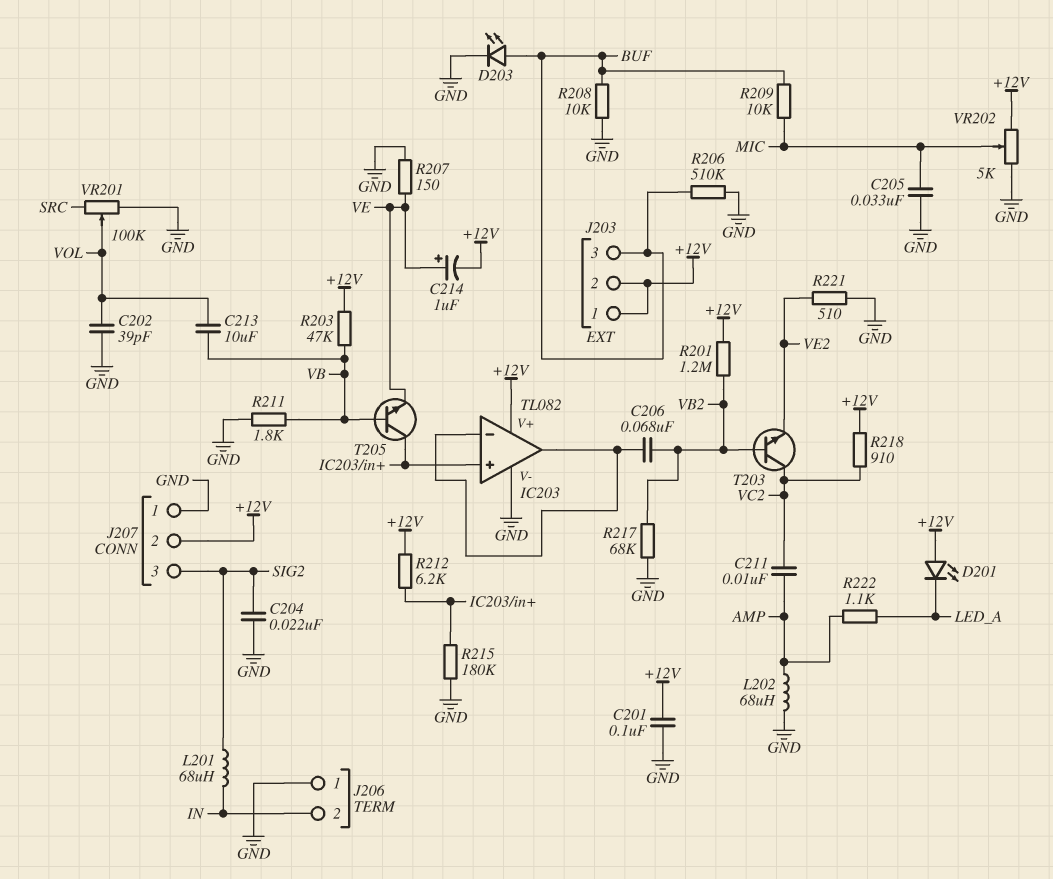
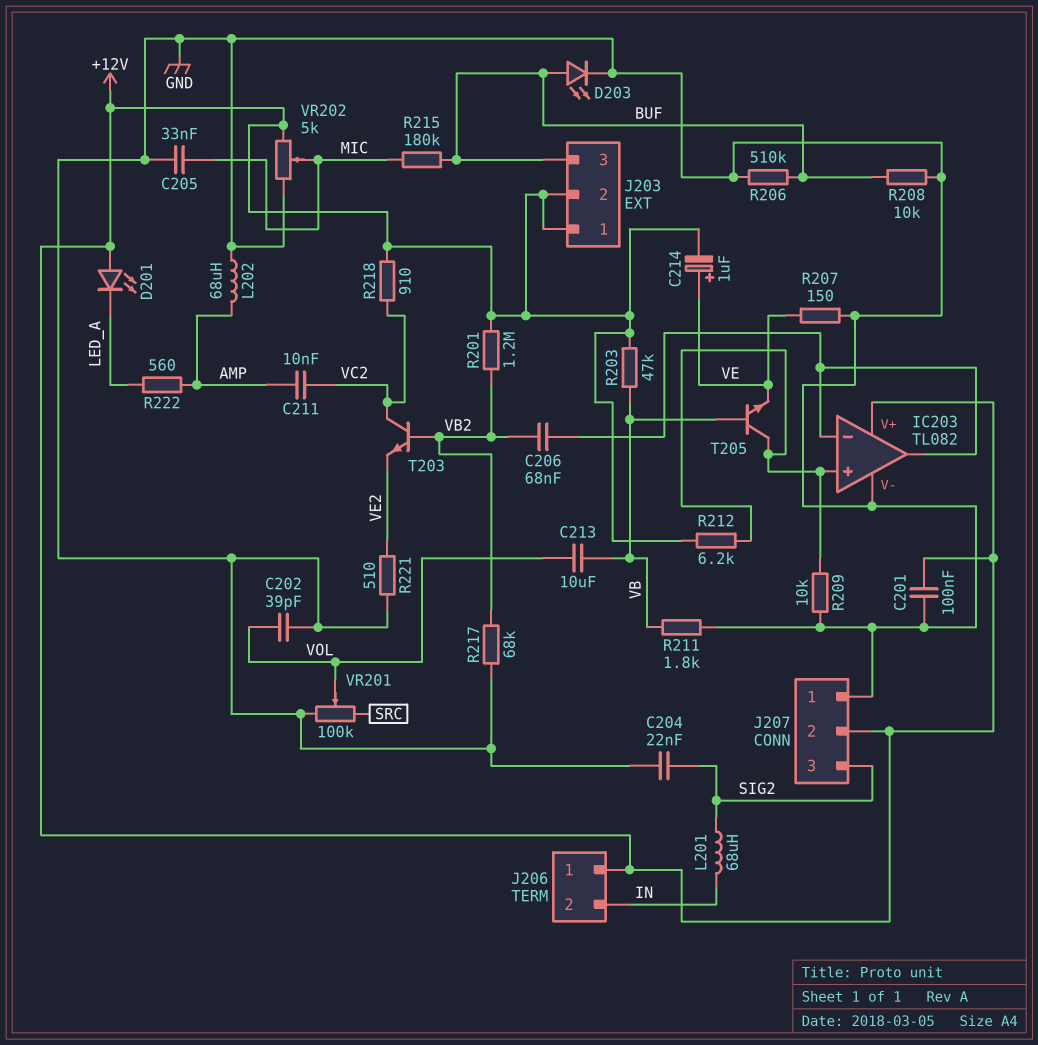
J206 pin 1: GND -> +12V
R209: 10k (BUF, MIC) -> 10k (GND, IC203/in+)
R215: 180k (GND, IC203/in+) -> 180k (BUF, MIC)
R222: 1.1k (AMP, LED_A) -> 560 (AMP, LED_A)

